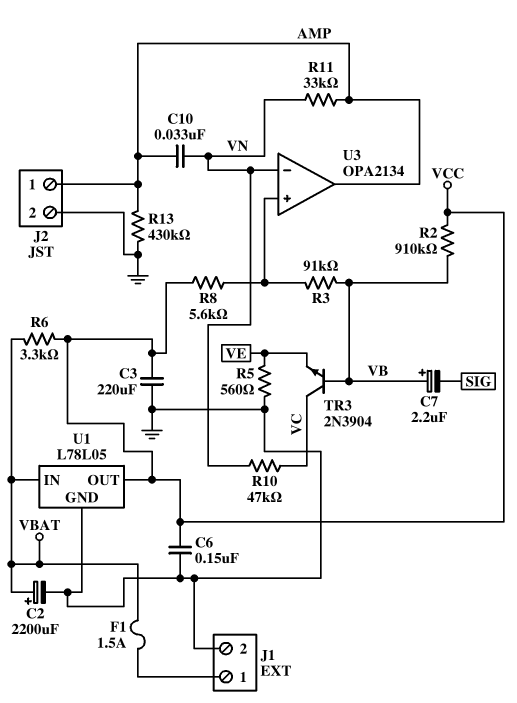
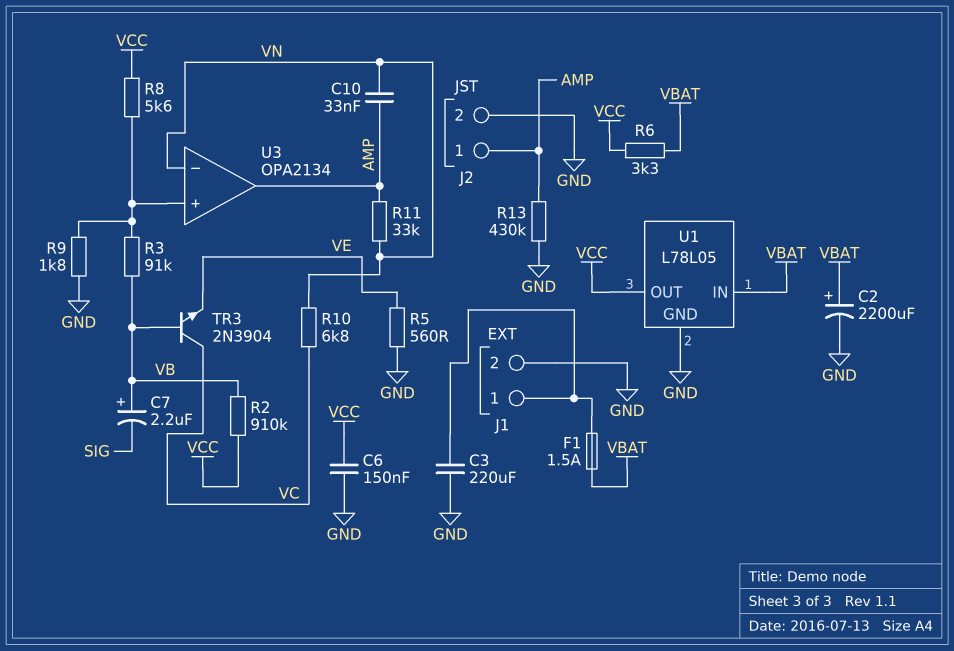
C3: 220uF (GND, VCC) -> 220uF (GND, J1/1)
R9: none -> 1.8k (GND, U3/in+)
R10: 47k (VC, VN) -> 6.8k (VC, VN)

